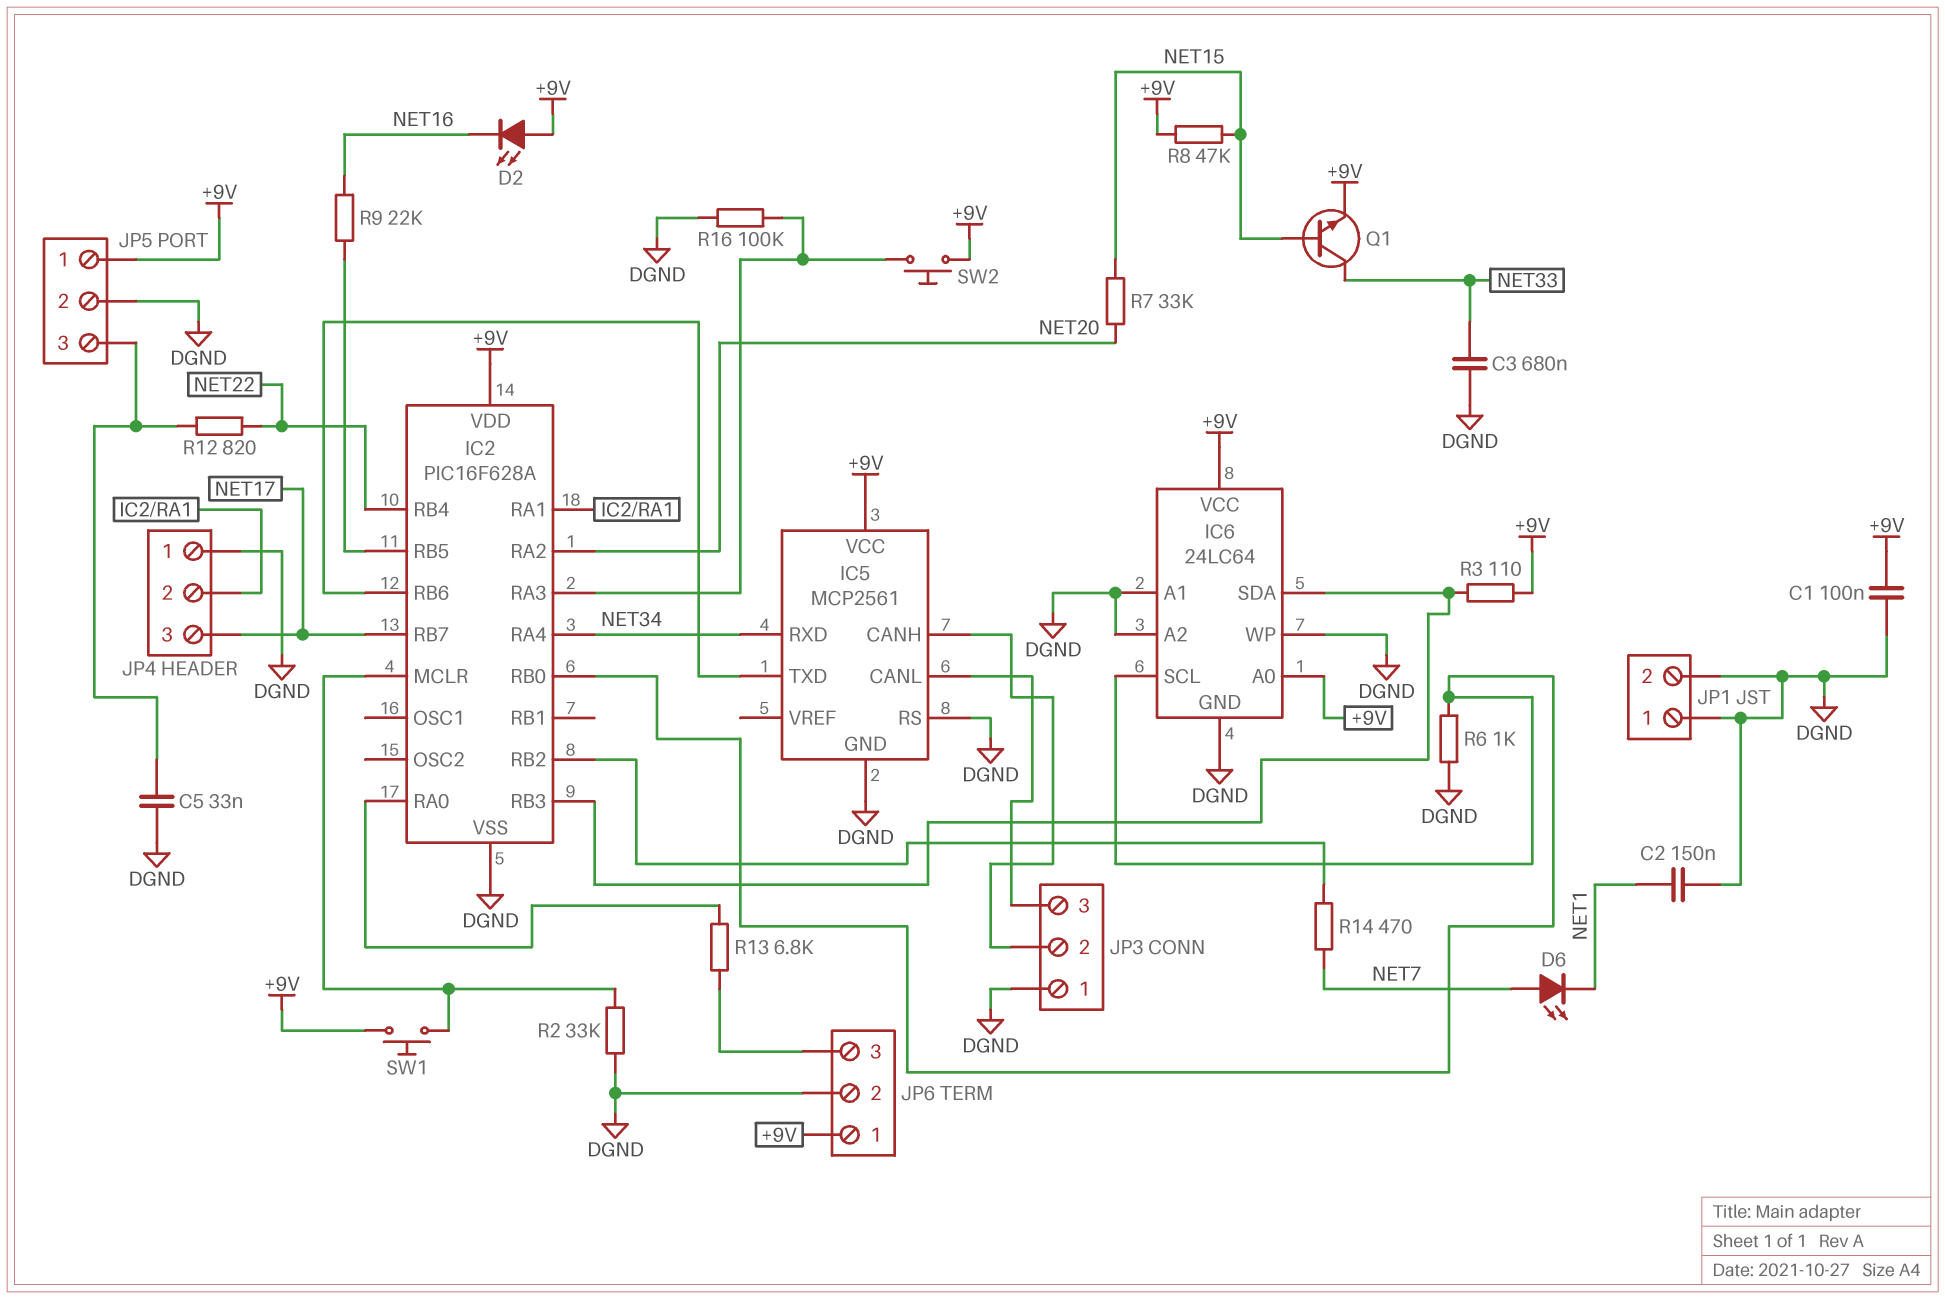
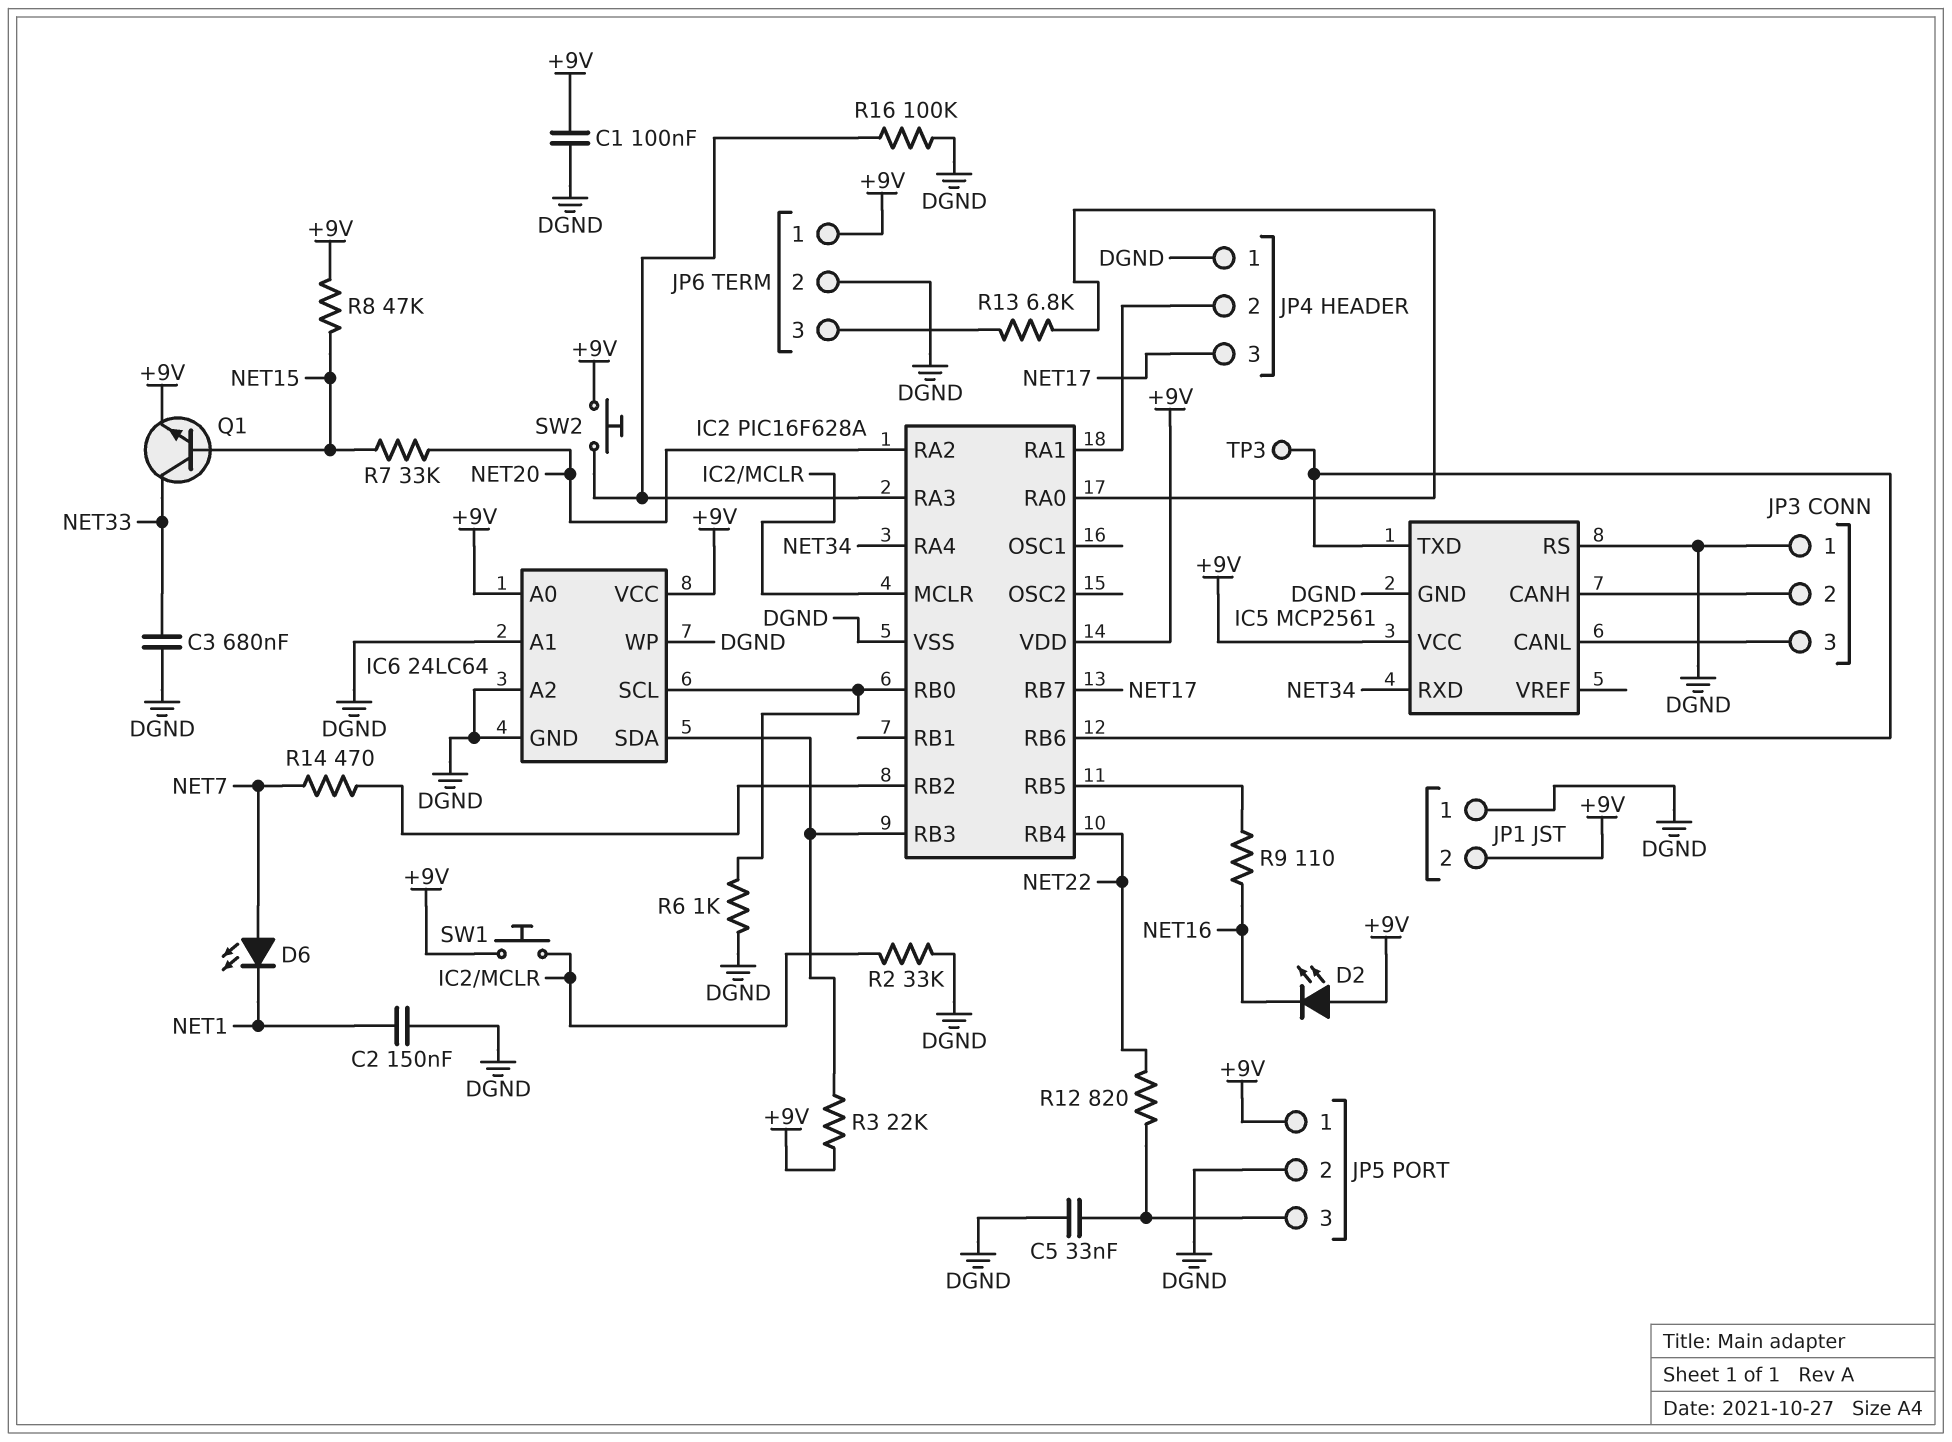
JP1 pin 2: DGND -> +9V
R3: 110 (+9V, IC2/RB3) -> 22k (+9V, IC2/RB3)
R9: 22k (IC2/RB5, NET16) -> 110 (IC2/RB5, NET16)
TP3: none -> test point (IC2/RB6)

